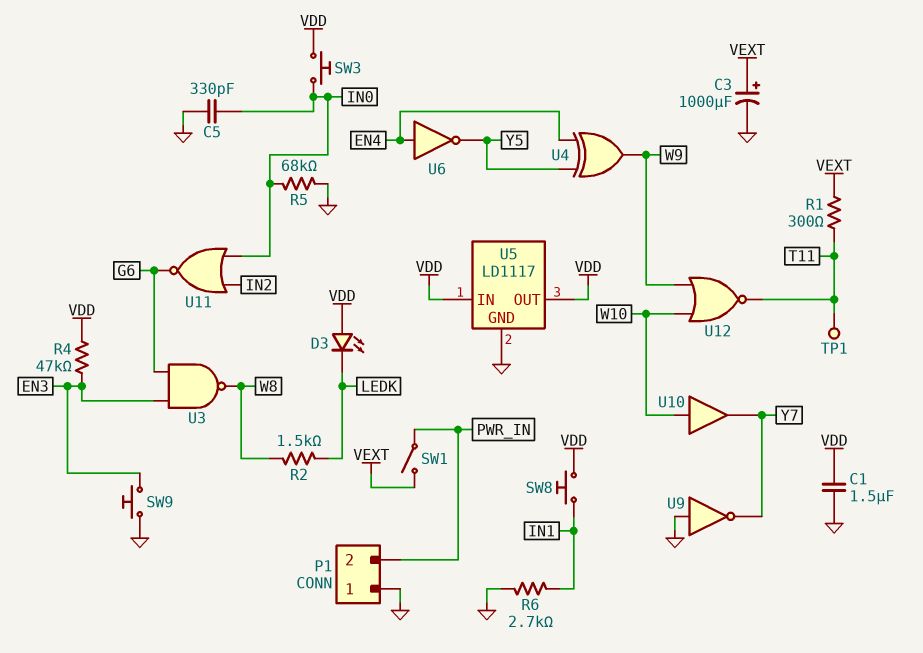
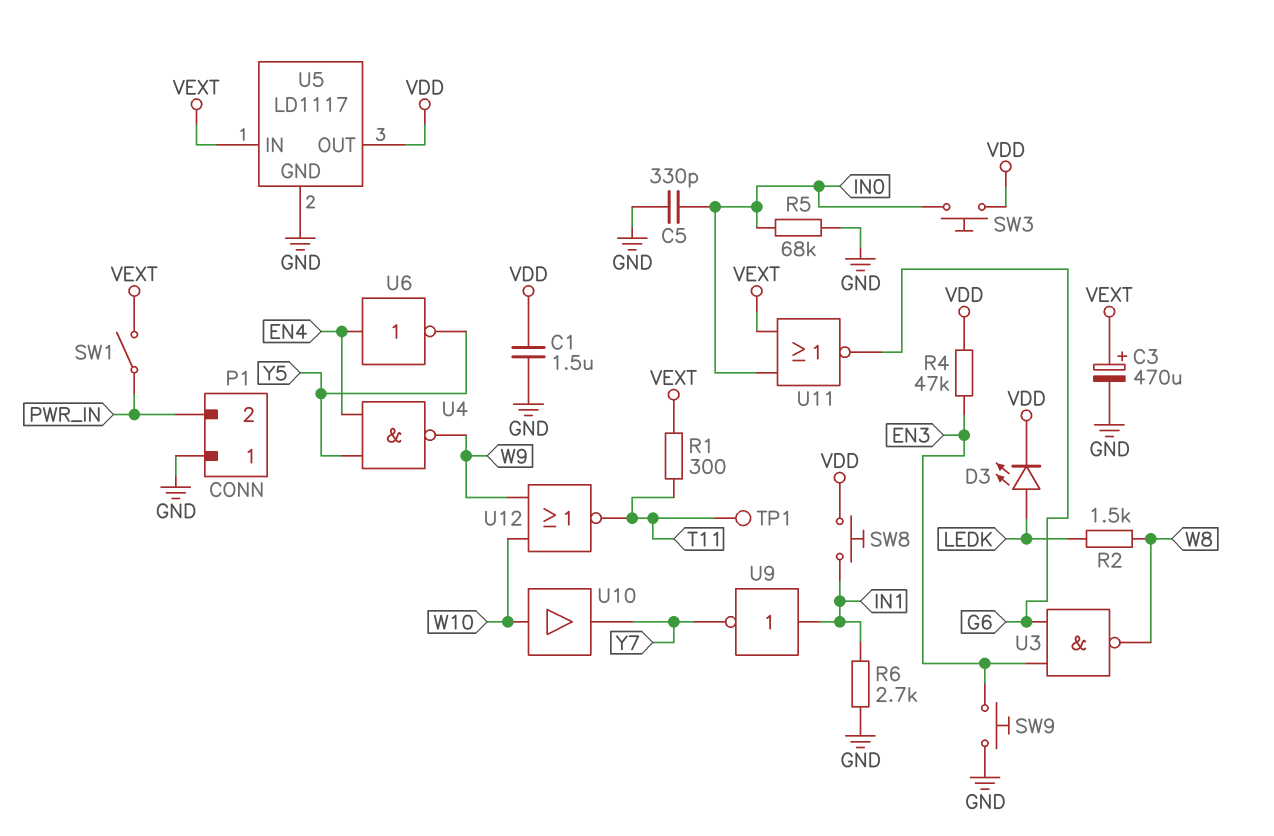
C3: 1000uF (plus VEXT, minus GND) -> 470uF (plus VEXT, minus GND)
D3: LED (A VDD, K LEDK) -> LED (A LEDK, K VDD)
U4: XOR (in EN4, in Y5, out W9) -> NAND (in EN4, in Y5, out W9)
U5 pin IN: VDD -> VEXT
U9: NOT (in GND, out Y7) -> NOT (in IN1, out Y7)
U11: NOR (in IN0, in IN2, out G6) -> NOR (in IN0, in VEXT, out G6)

